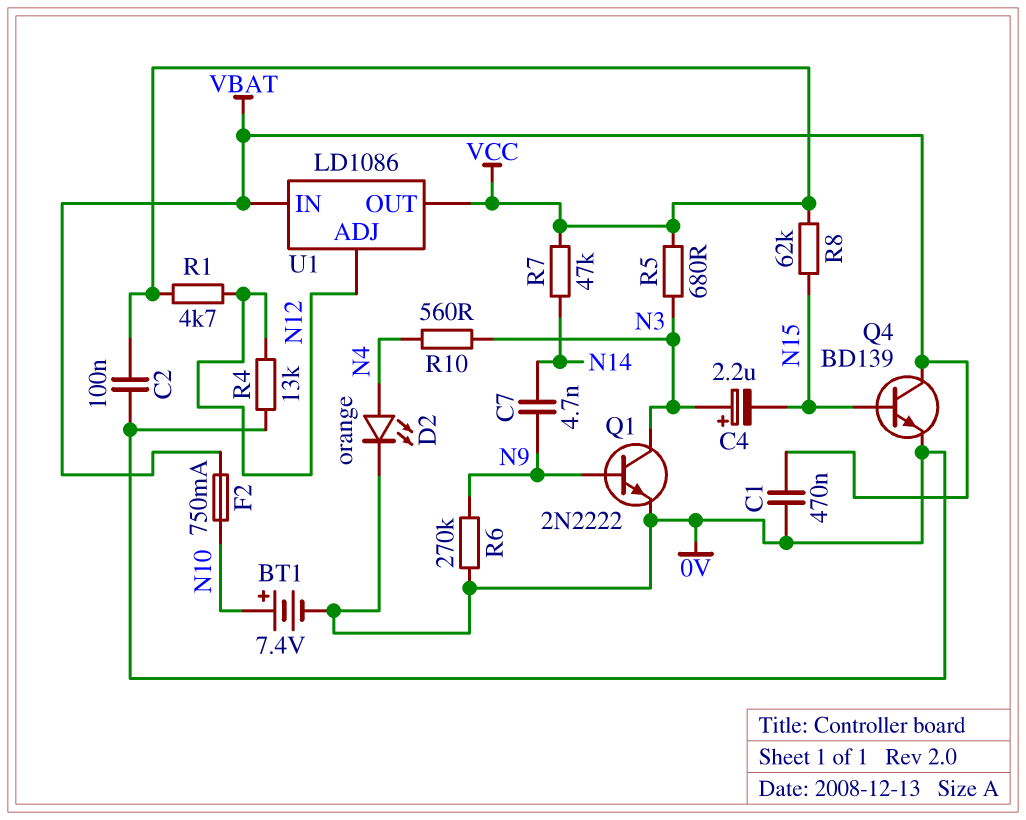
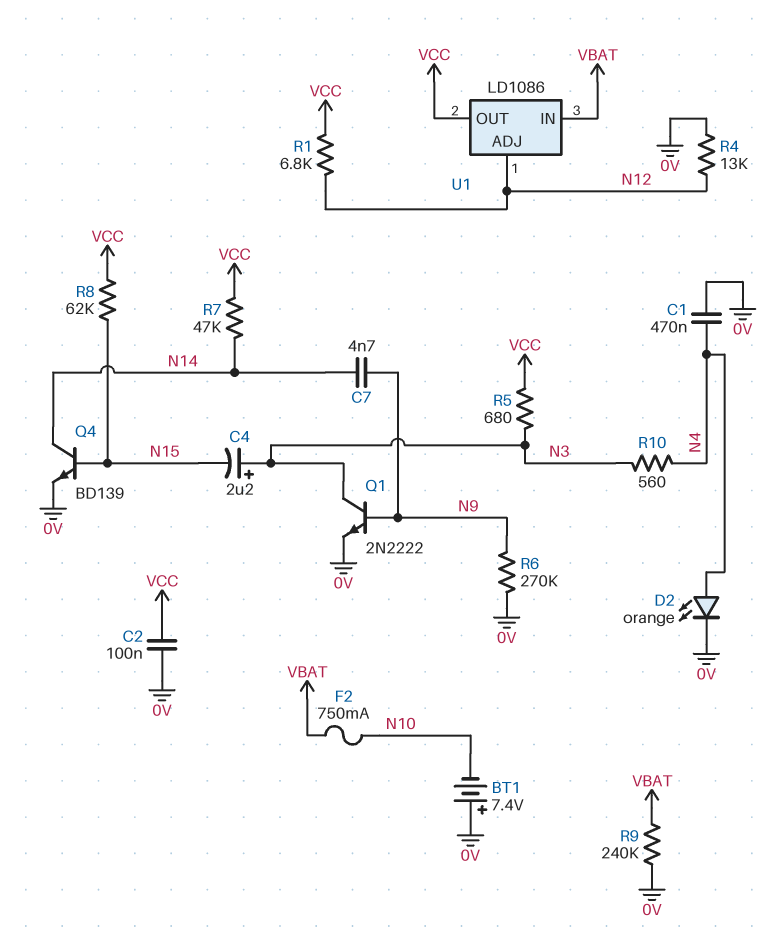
BT1: 7.4V (plus N10, minus 0V) -> 7.4V (plus 0V, minus N10)
C1: 470nF (0V, VBAT) -> 470nF (0V, N4)
Q4: NPN BD139 (B N15, C VBAT, E 0V) -> NPN BD139 (B N15, C N14, E 0V)
R1: 4.7k (N12, VCC) -> 6.8k (N12, VCC)
R9: none -> 240k (0V, VBAT)

